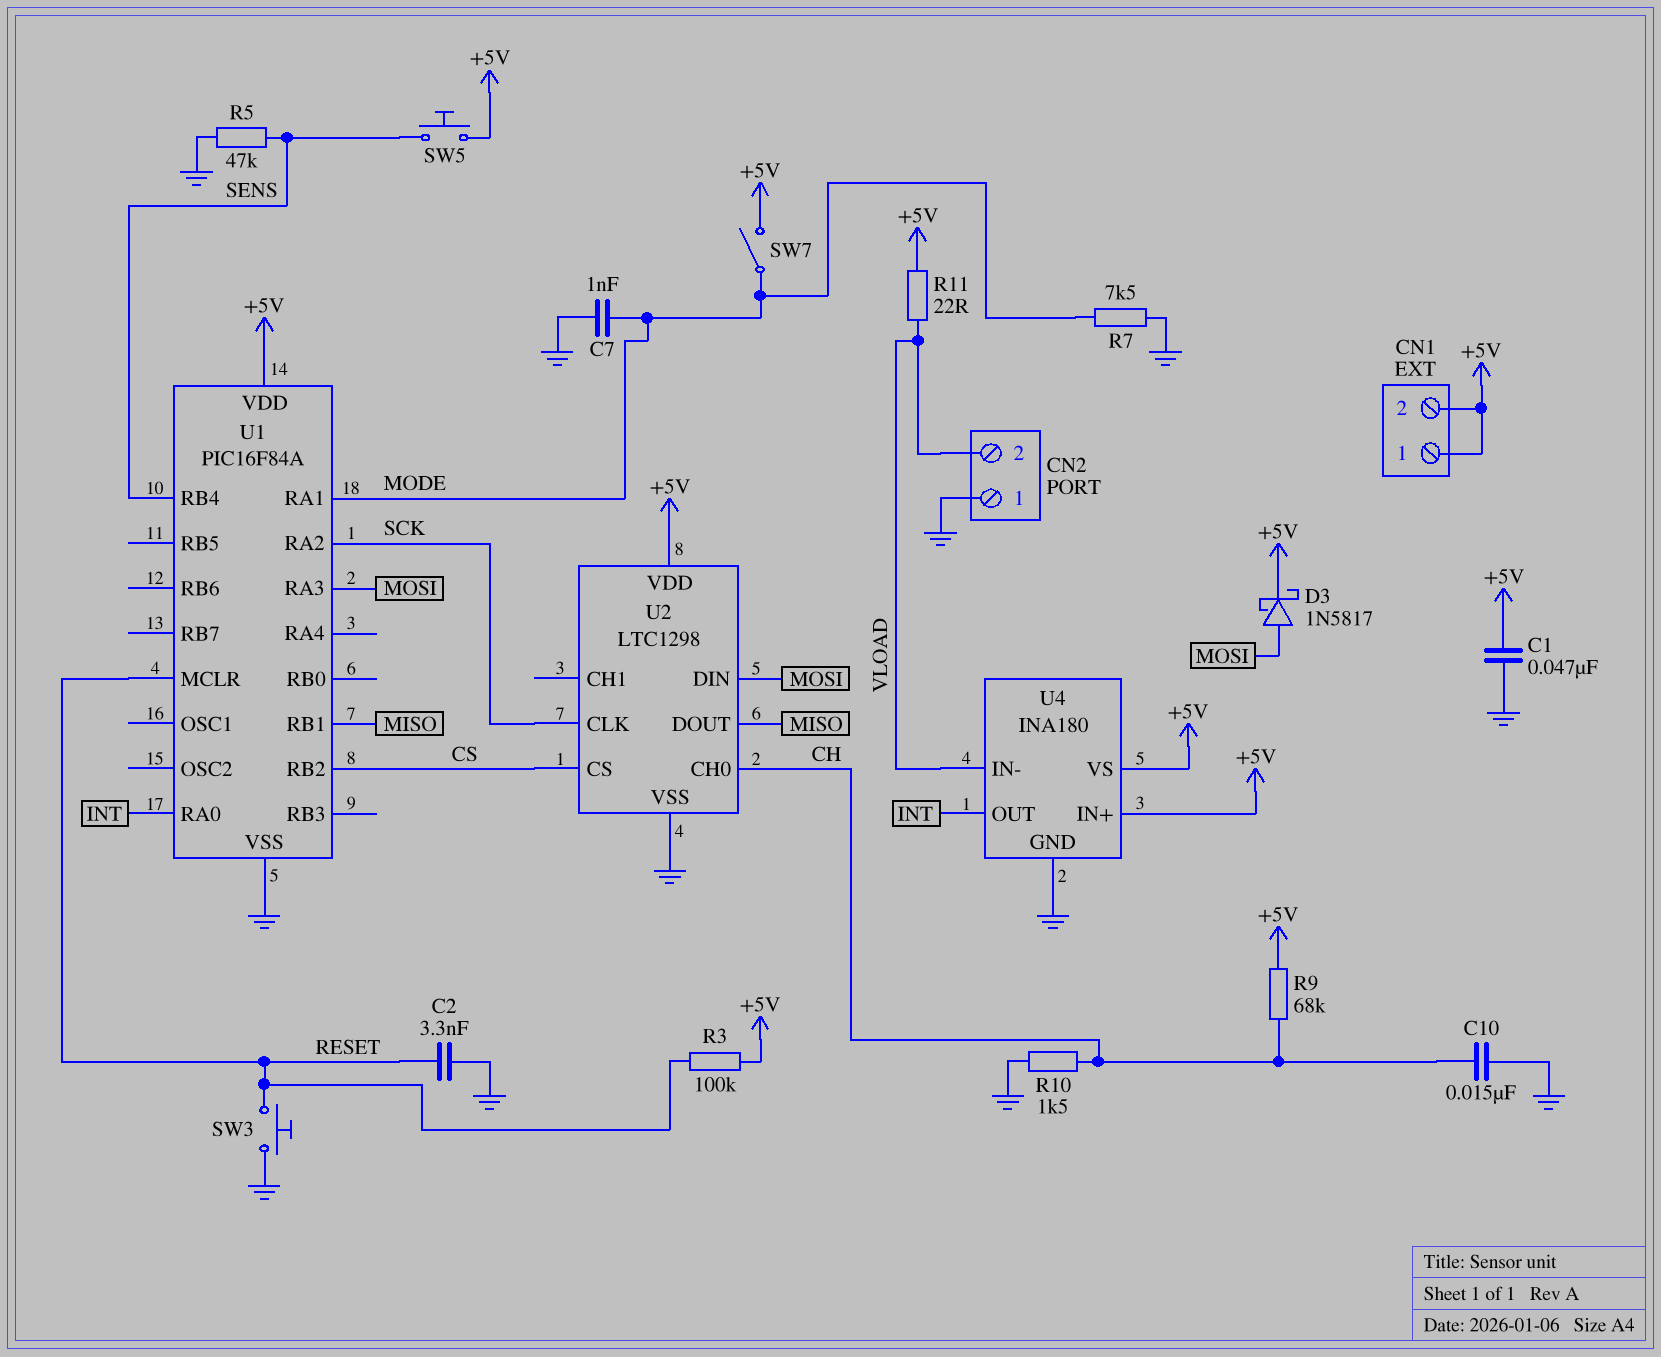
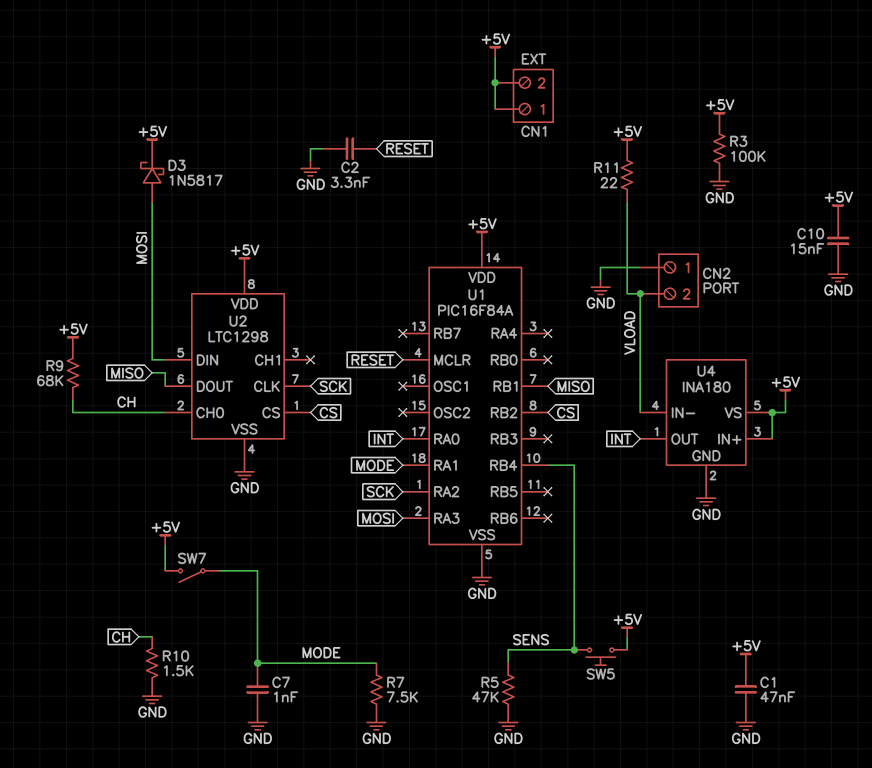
C10: 15nF (CH, GND) -> 15nF (+5V, GND)
R3: 100k (+5V, RESET) -> 100k (+5V, GND)
SW3: button (GND, RESET) -> none

